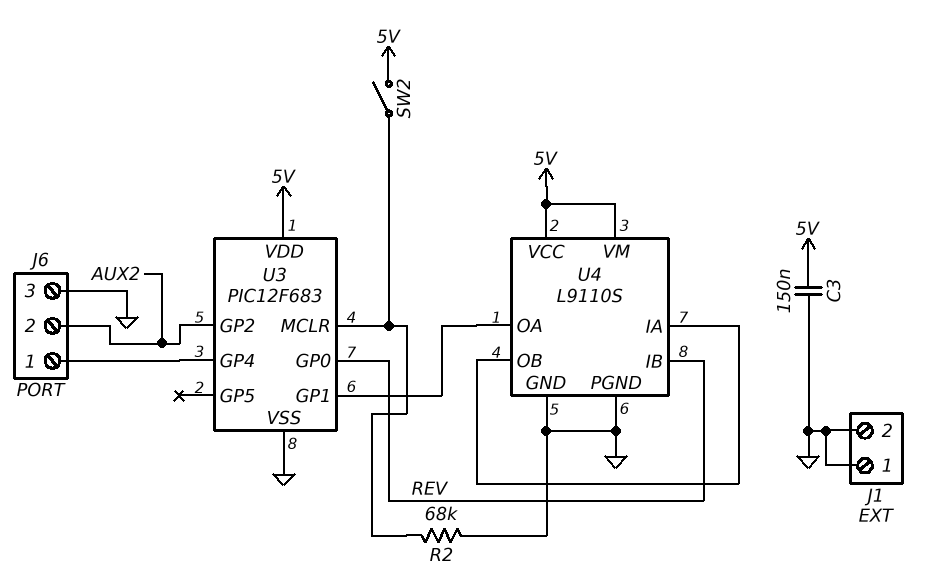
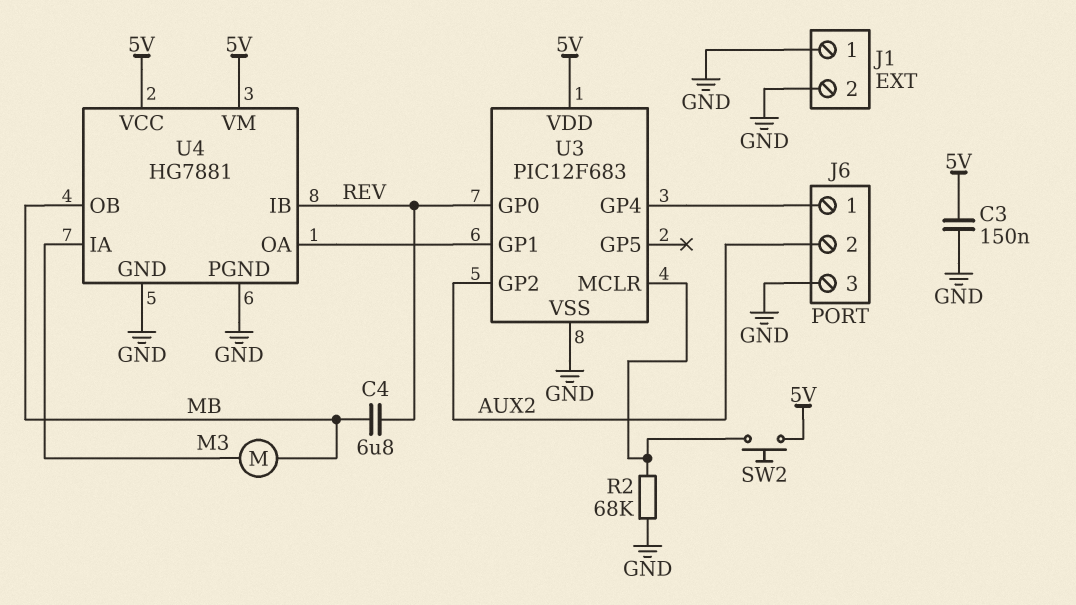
C4: none -> 6.8uF (MB, REV)
M3: none -> motor (MB, U4/IA)
SW2: switch (5V, U3/MCLR) -> button (5V, U3/MCLR)
U4: L9110S -> HG7881
U4 pin OB: U4/IA -> MB

